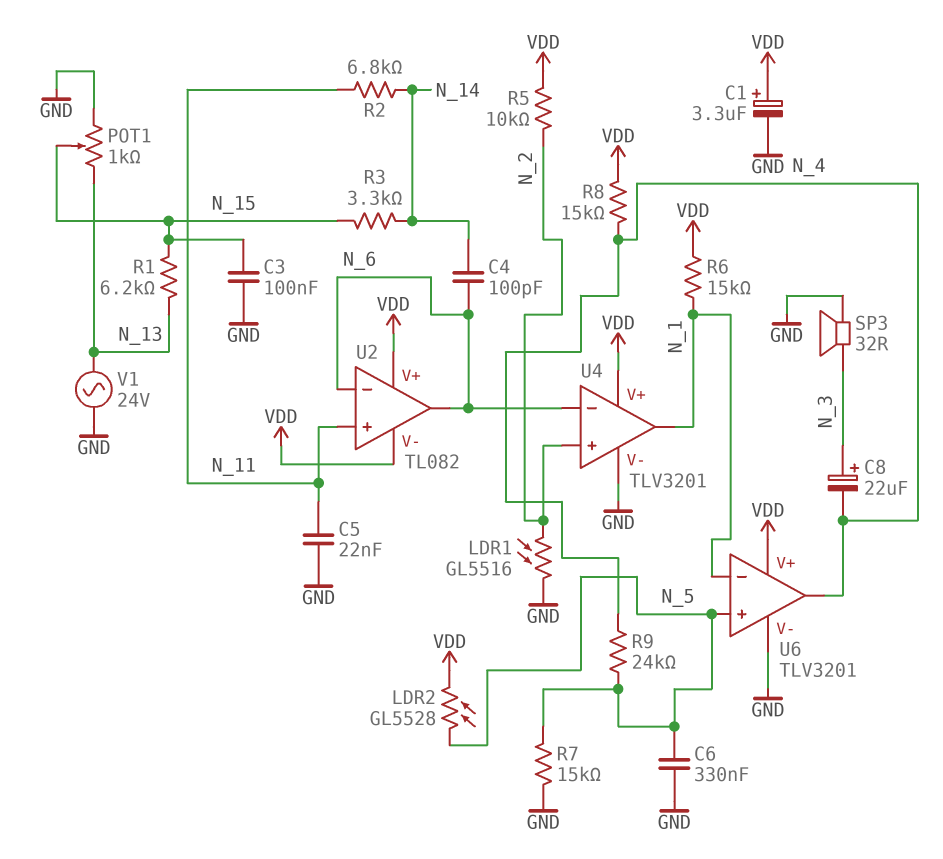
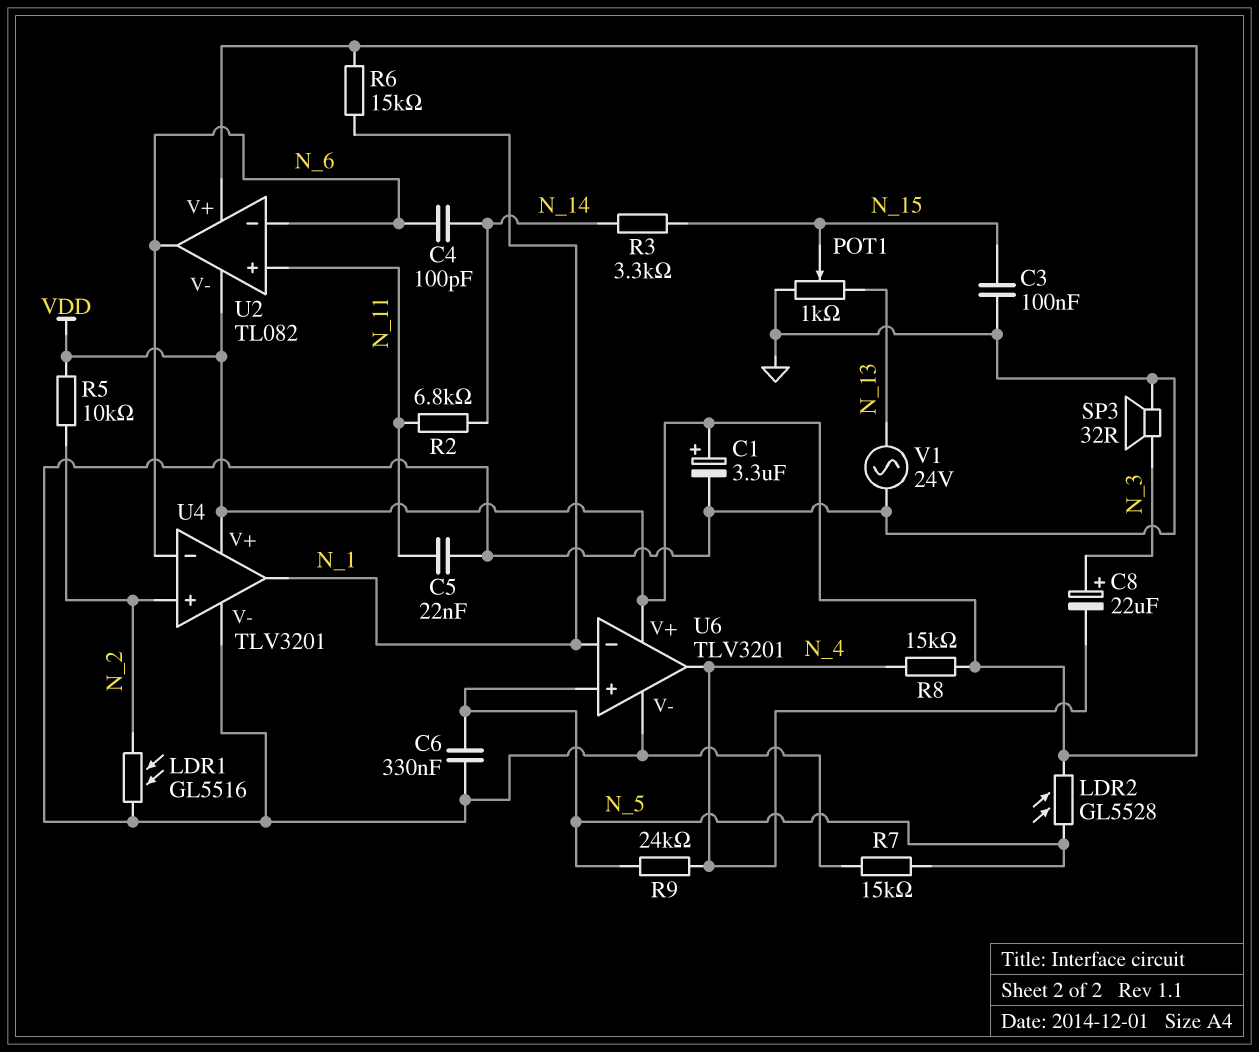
R1: 6.2k (N_13, N_15) -> none

